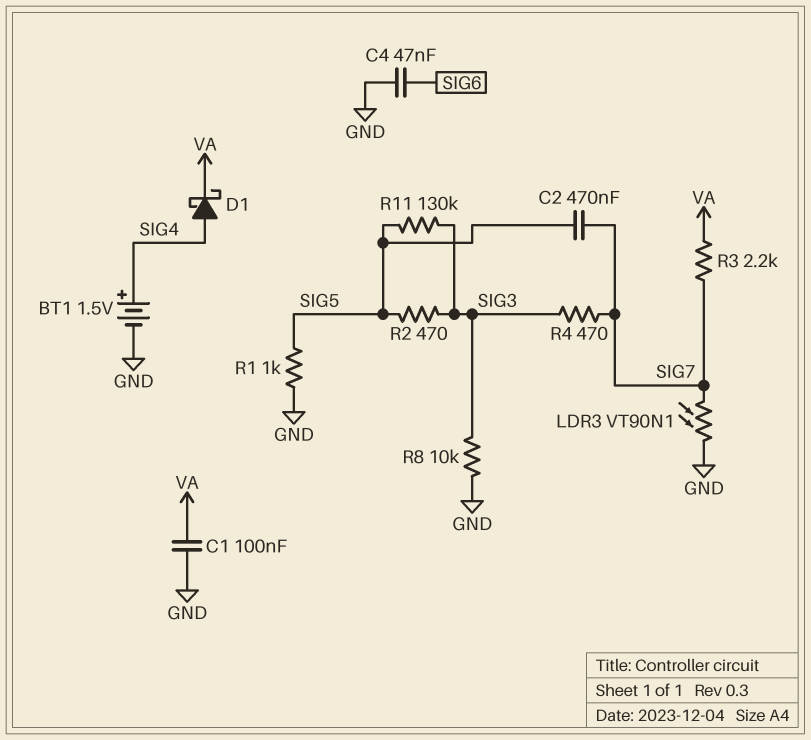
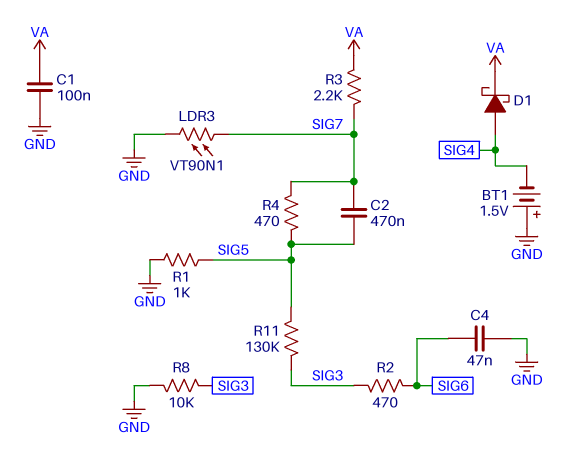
BT1: 1.5V (plus SIG4, minus GND) -> 1.5V (plus GND, minus SIG4)
R2: 470 (SIG3, SIG5) -> 470 (SIG3, SIG6)
R4: 470 (SIG3, SIG7) -> 470 (SIG5, SIG7)

